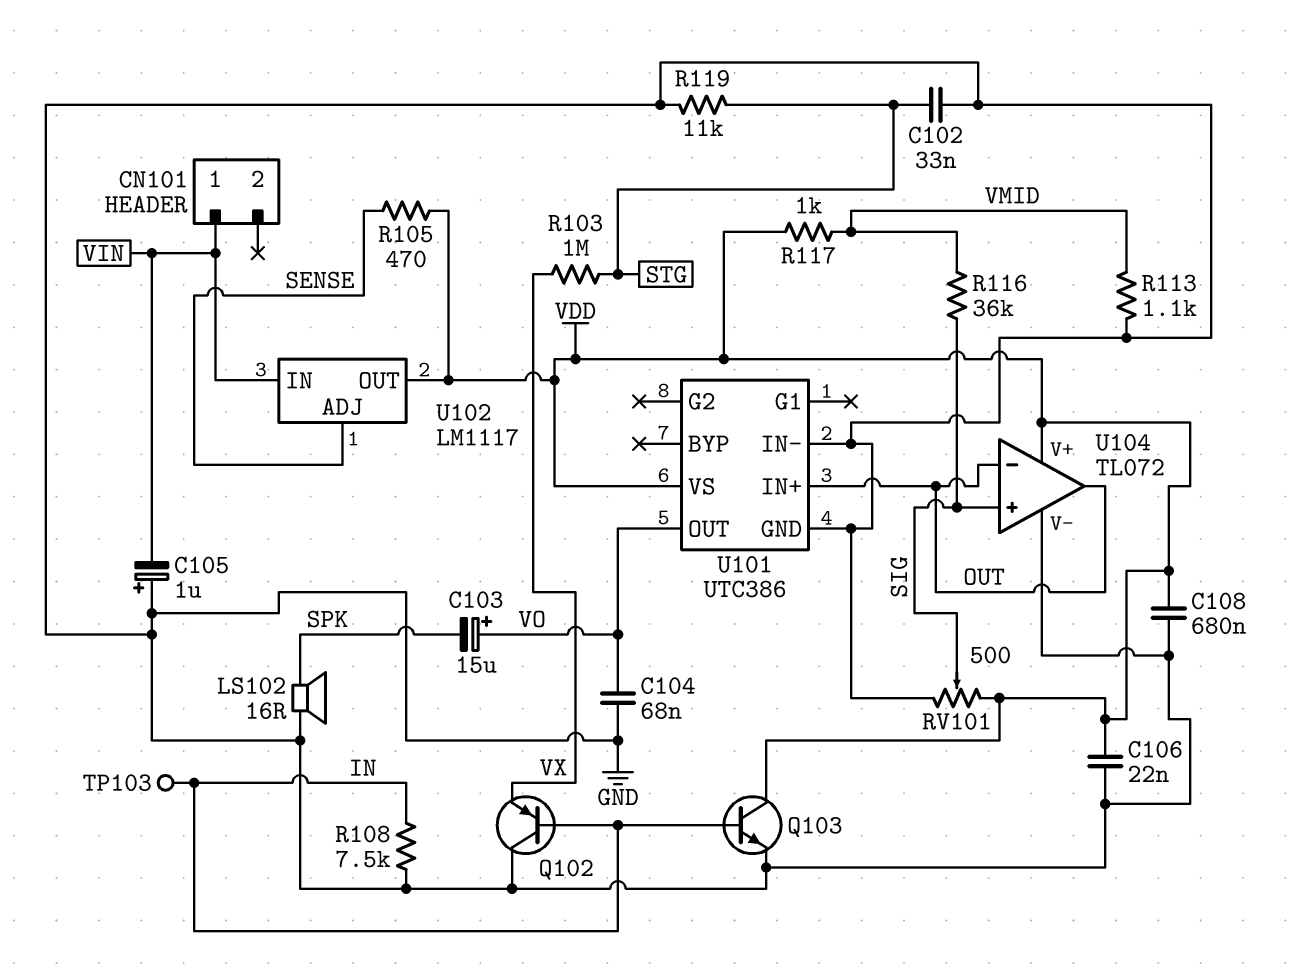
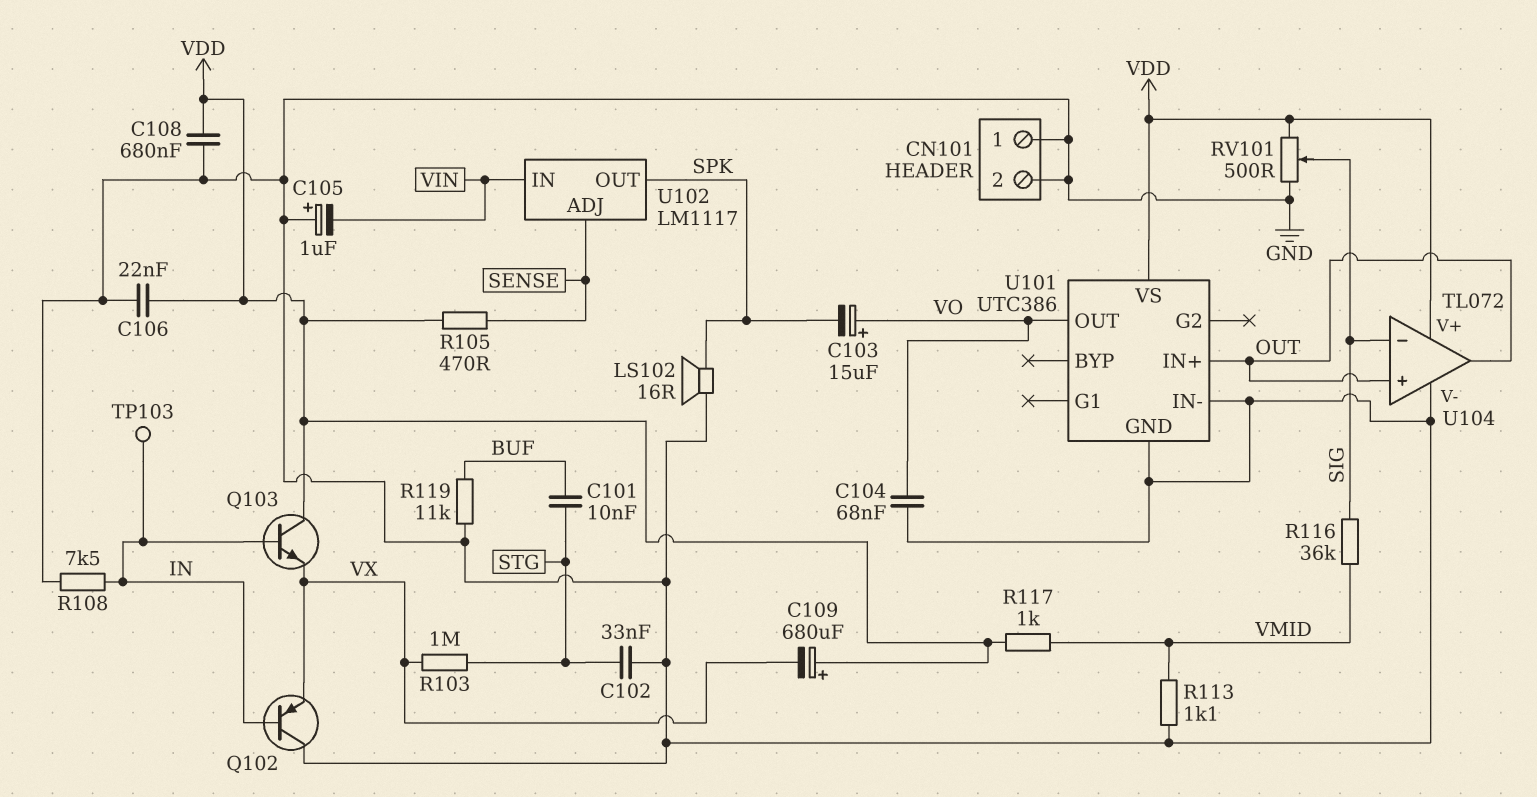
C101: none -> 10nF (BUF, STG)
C109: none -> 680uF (plus VDD, minus VX)
CN101 pin 1: VIN -> GND
CN101 pin 2: none -> GND
Q103: NPN (B IN, C VDD, E GND) -> NPN (B IN, C VDD, E VX)
R119: 11k (GND, STG) -> 11k (BUF, GND)
U102 pin OUT: VDD -> SPK
U104 pin in+: SIG -> OUT
U104 pin in-: OUT -> SIG

